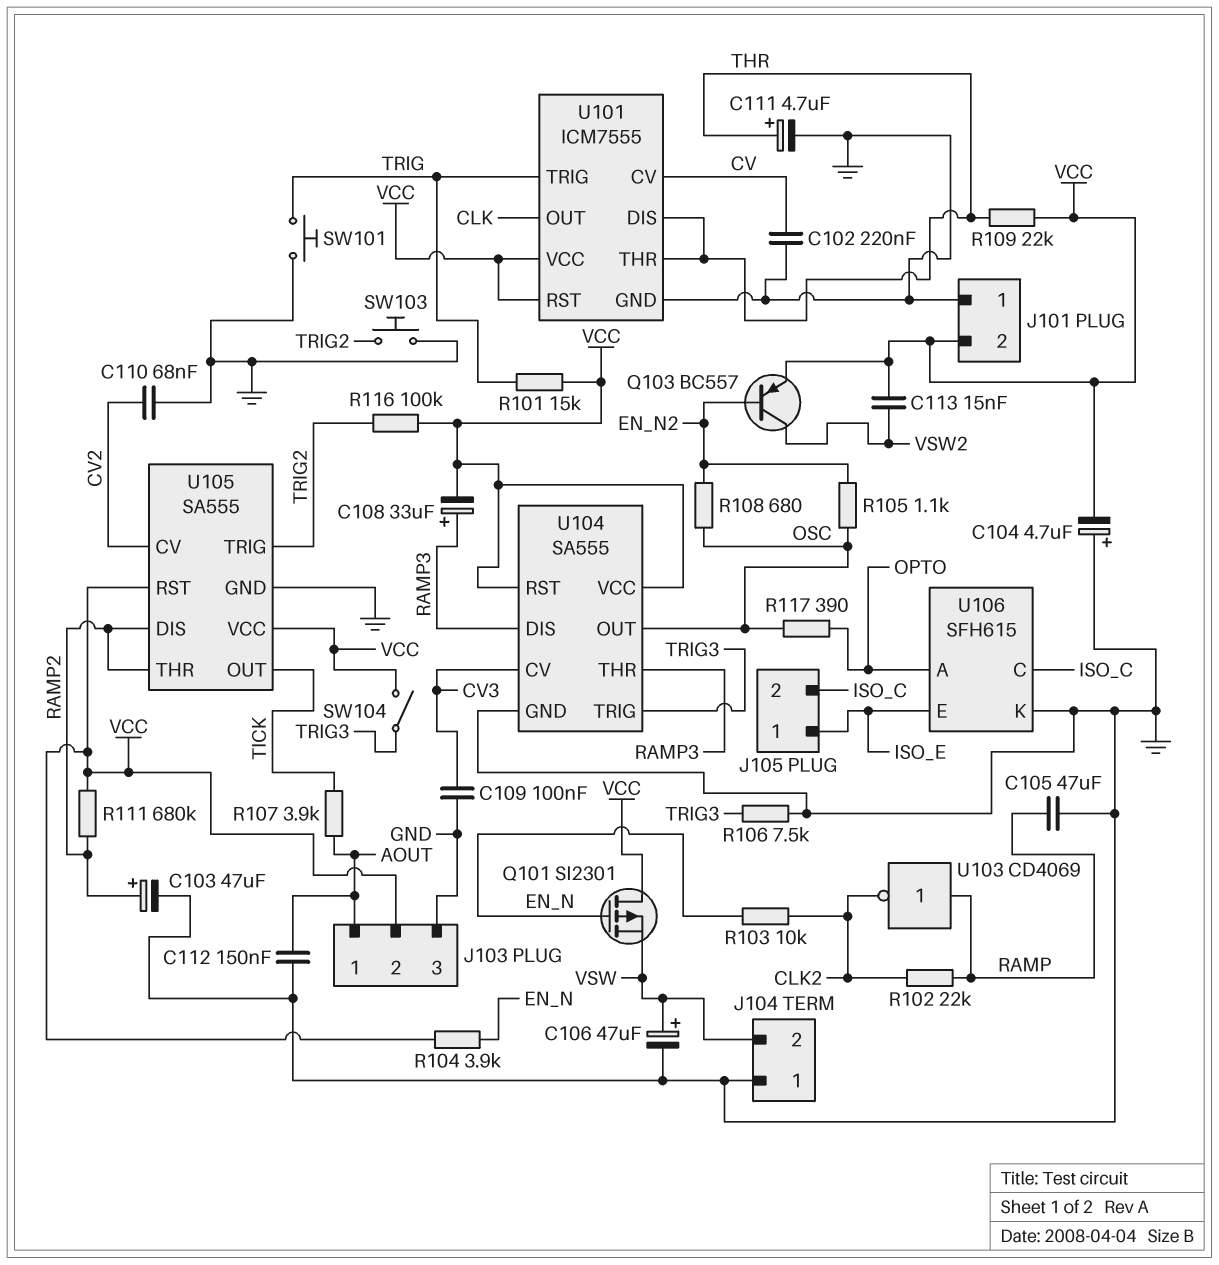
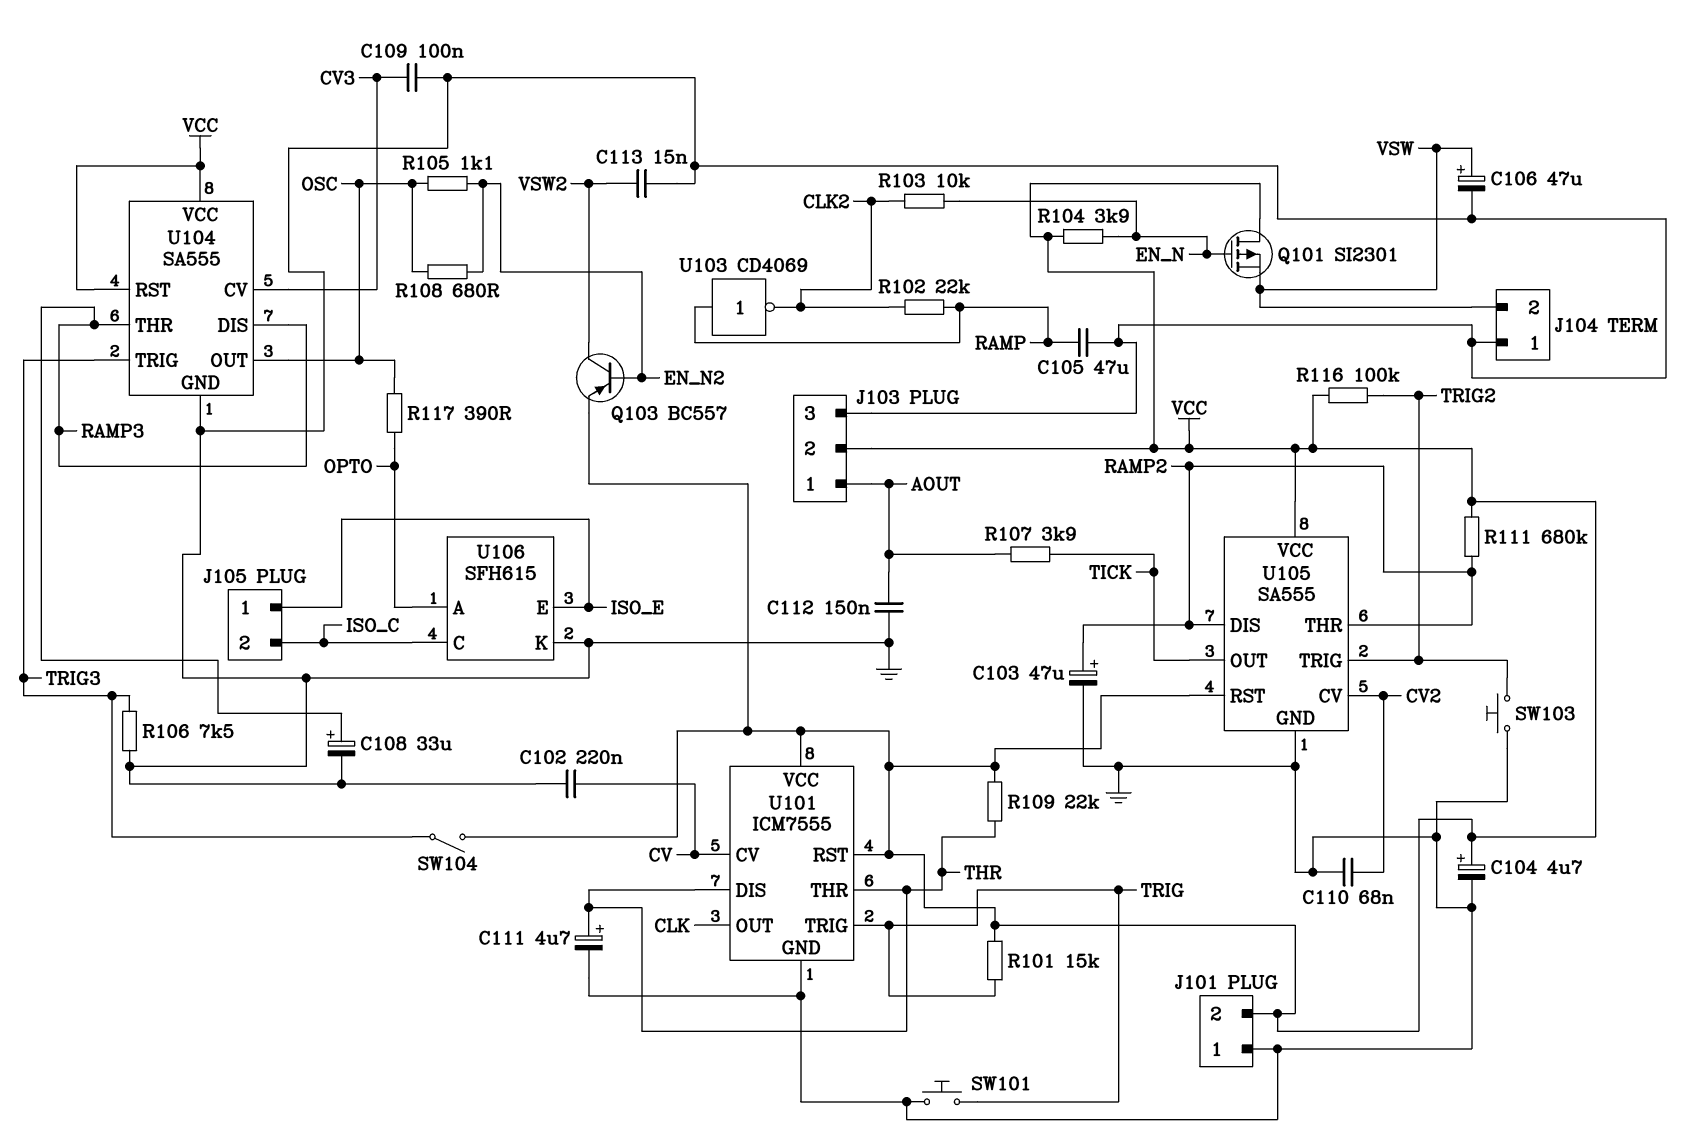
C104: 4.7uF (plus GND, minus VCC) -> 4.7uF (plus VCC, minus GND)
C108: 33uF (plus RAMP3, minus VCC) -> 33uF (plus RAMP3, minus GND)
C113: 15nF (VCC, VSW2) -> 15nF (GND, VSW2)

